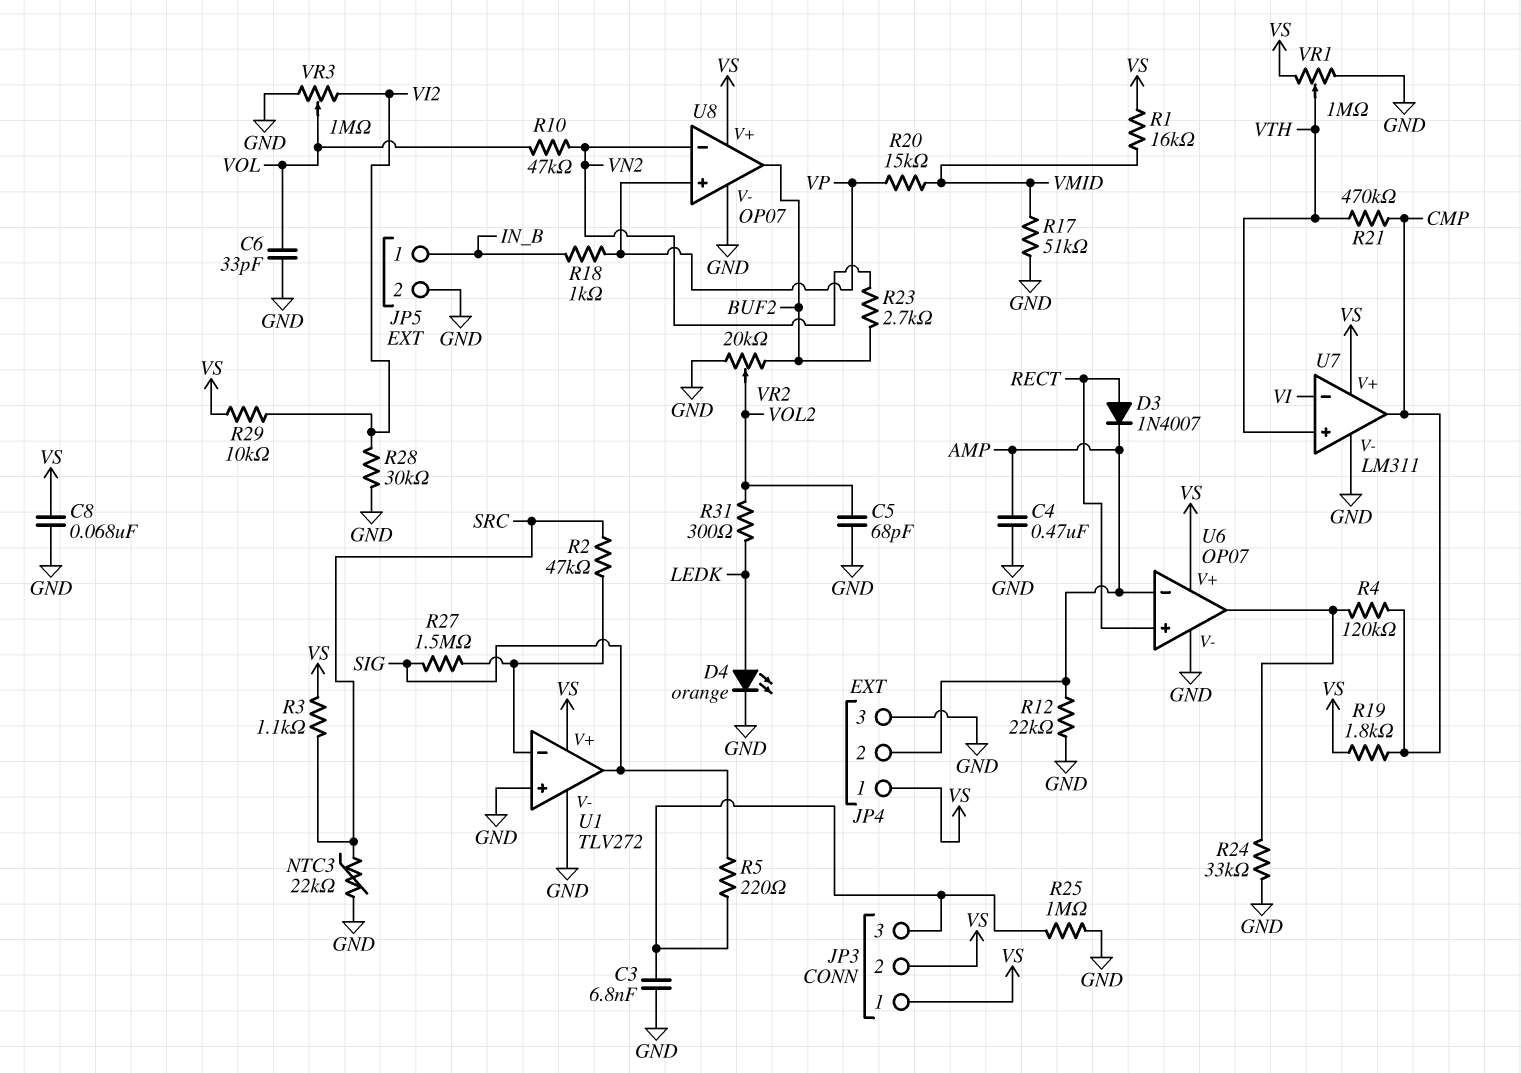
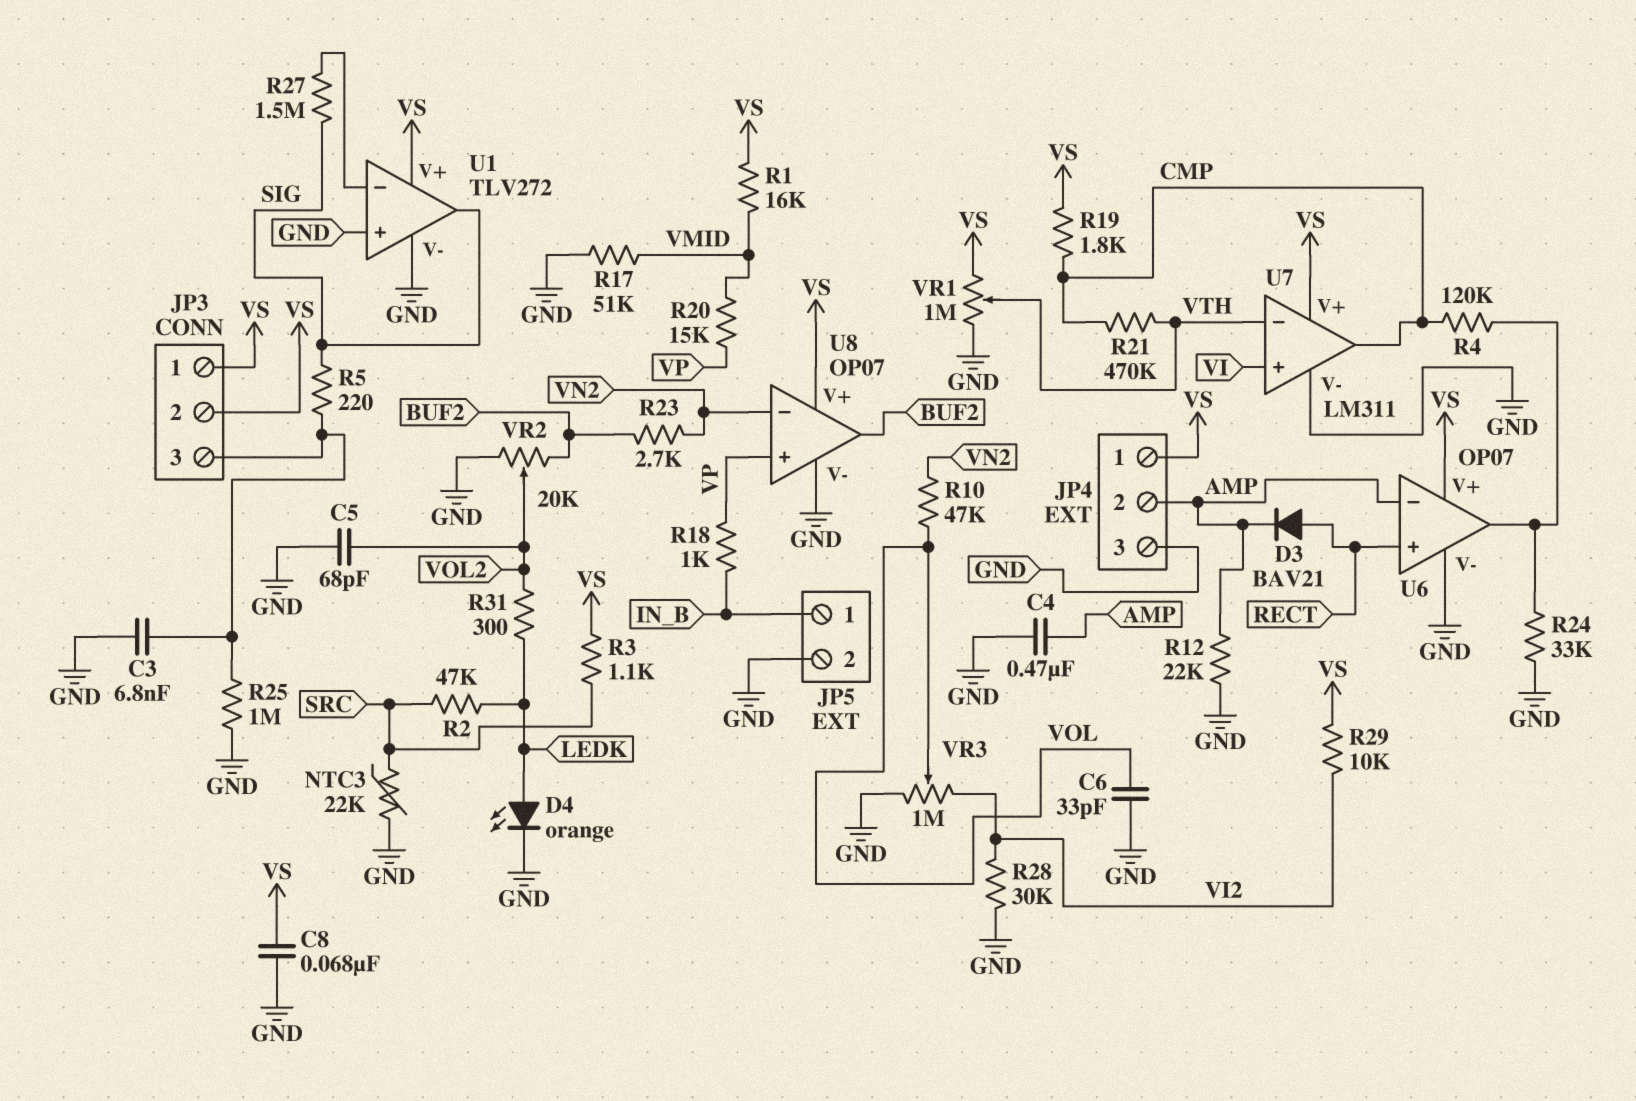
D3: diode 1N4007 (A RECT, K AMP) -> diode BAV21 (A RECT, K AMP)
R2: 47k (SRC, U1/in-) -> 47k (LEDK, SRC)
U7 pin in+: VTH -> VI
U7 pin in-: VI -> VTH

